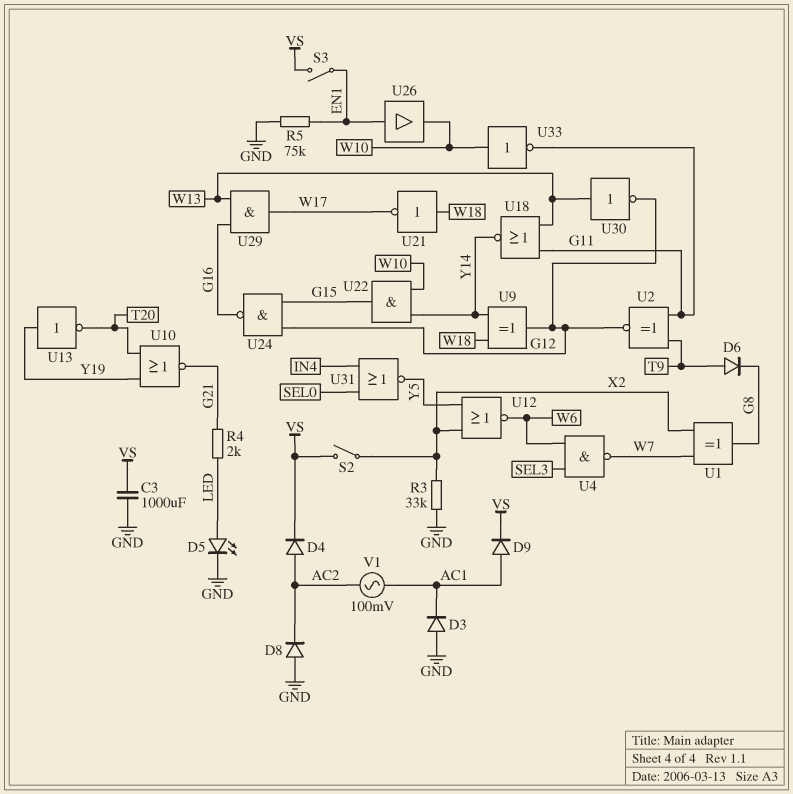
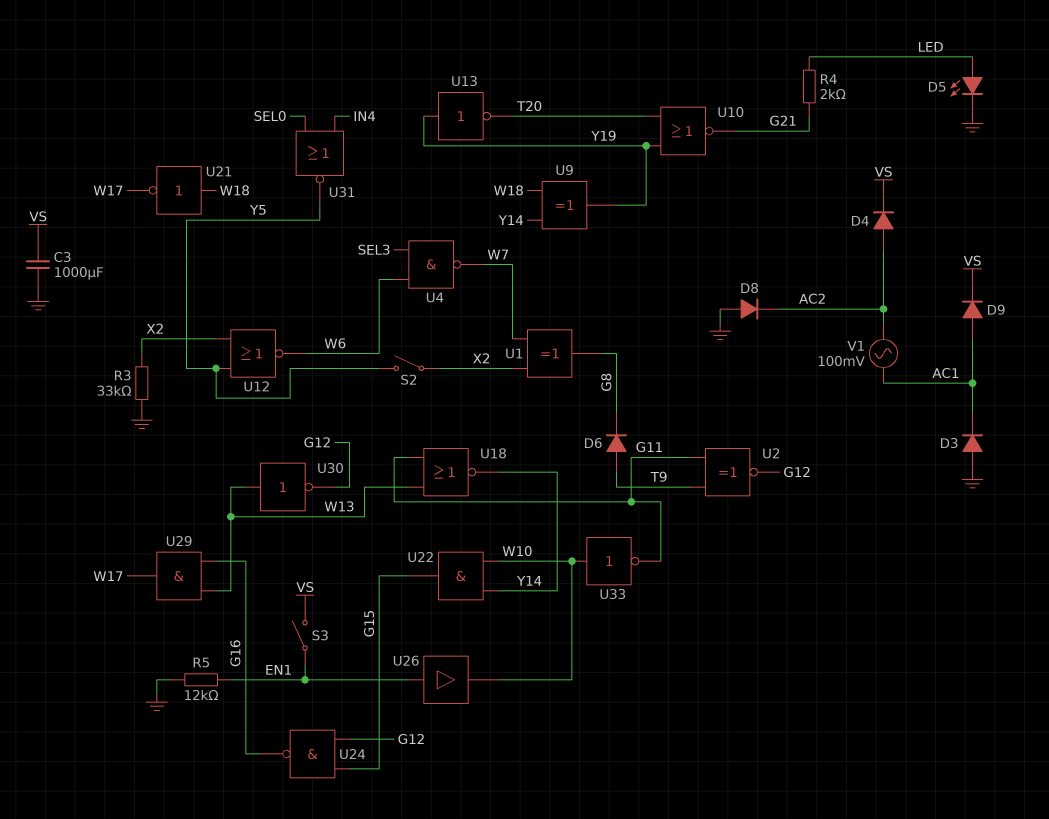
R5: 75k (EN1, GND) -> 12k (EN1, GND)
S2: switch (VS, X2) -> switch (X2, Y5)
U9: XOR (in W18, in Y14, out G12) -> XOR (in W18, in Y14, out Y19)

